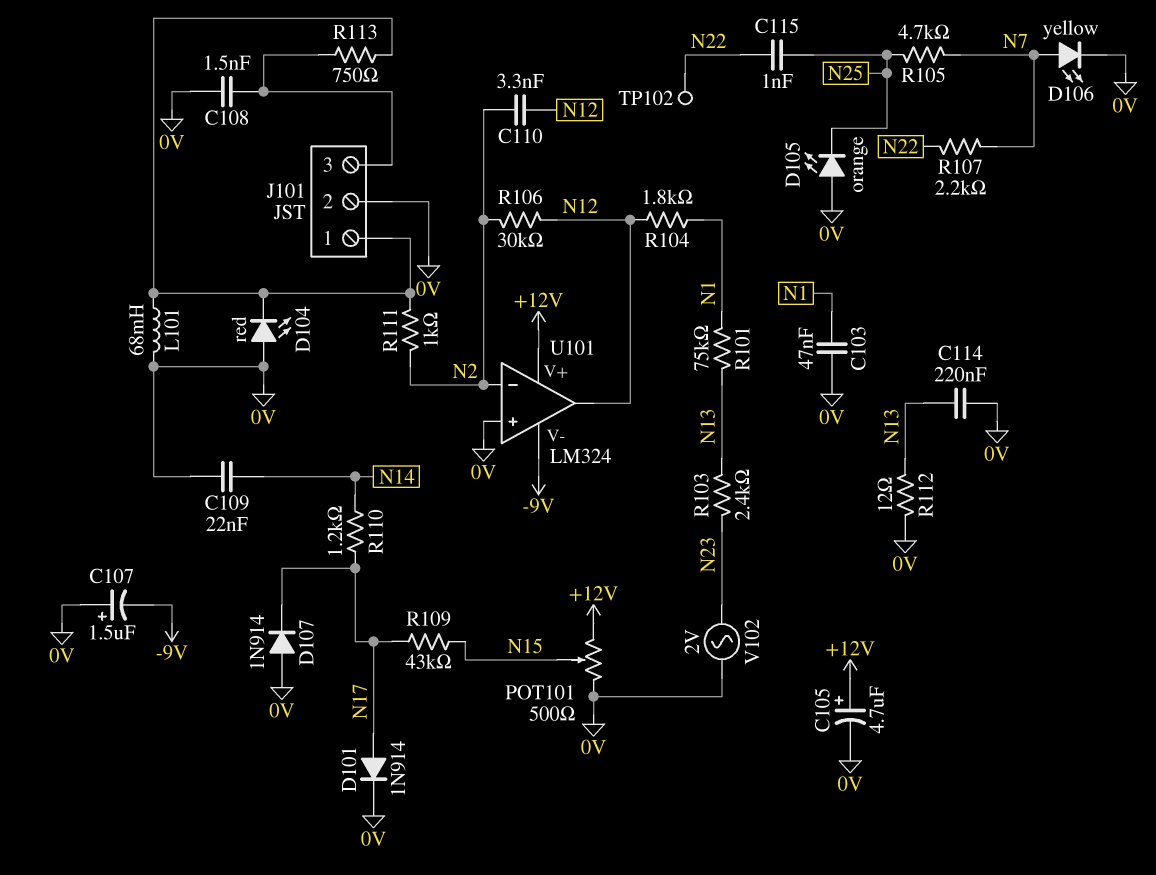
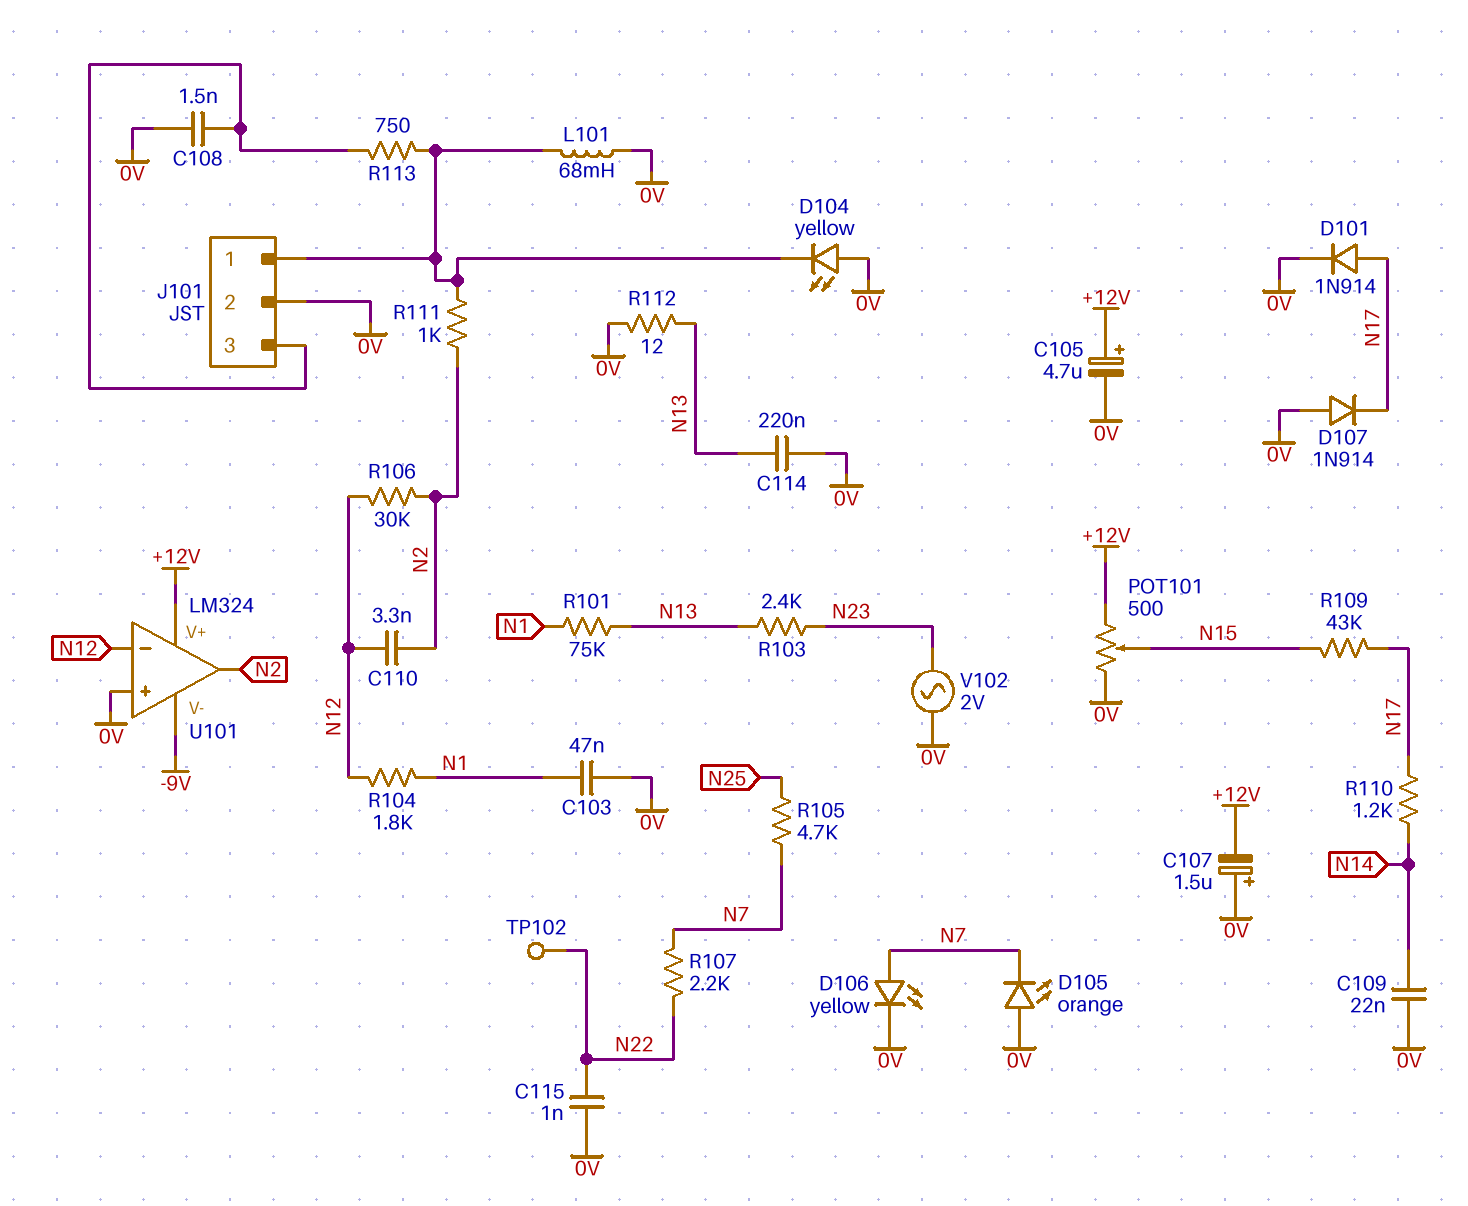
C107: 1.5uF (plus 0V, minus -9V) -> 1.5uF (plus 0V, minus +12V)
C115: 1nF (N22, N25) -> 1nF (0V, N22)
D104: LED red (A 0V, K J101/1) -> LED yellow (A 0V, K J101/1)
D105: LED orange (A 0V, K N25) -> LED orange (A 0V, K N7)
U101 pin in-: N2 -> N12
U101 pin out: N12 -> N2

